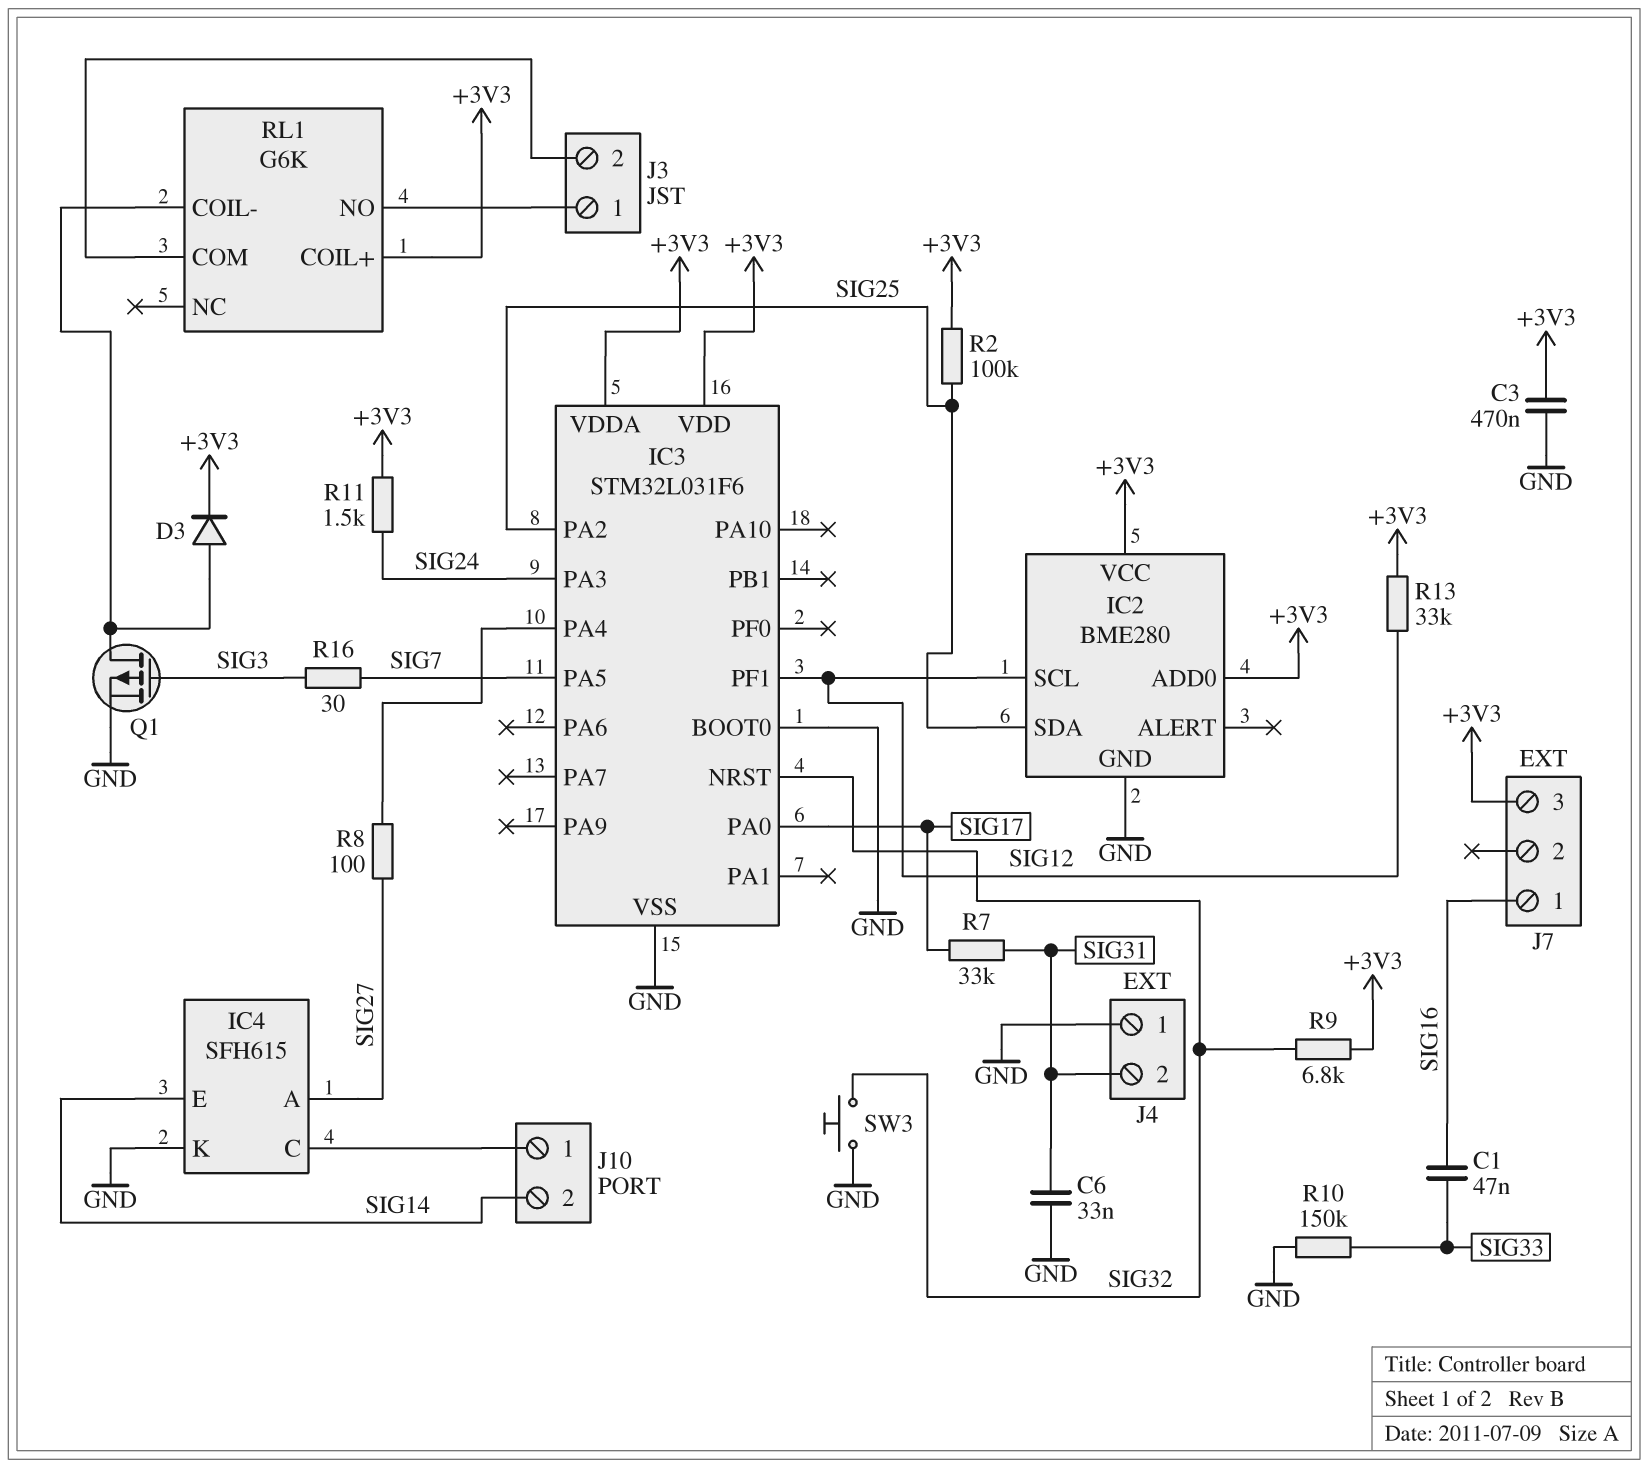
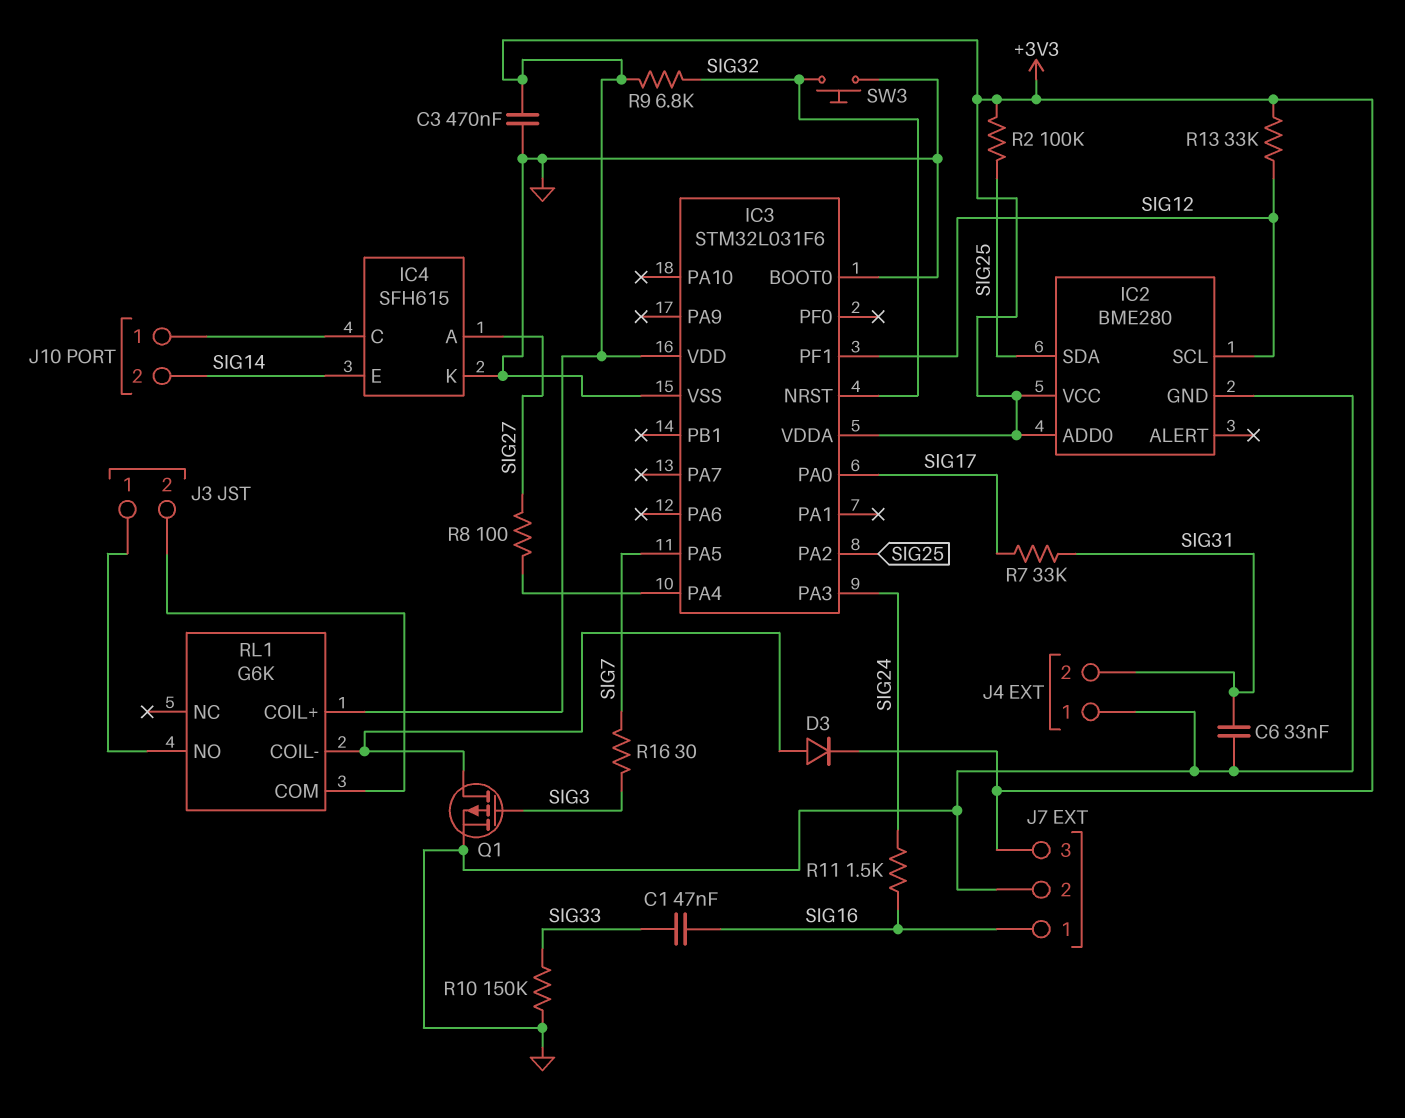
J7 pin 2: none -> GND
R11: 1.5k (+3V3, SIG24) -> 1.5k (SIG16, SIG24)

